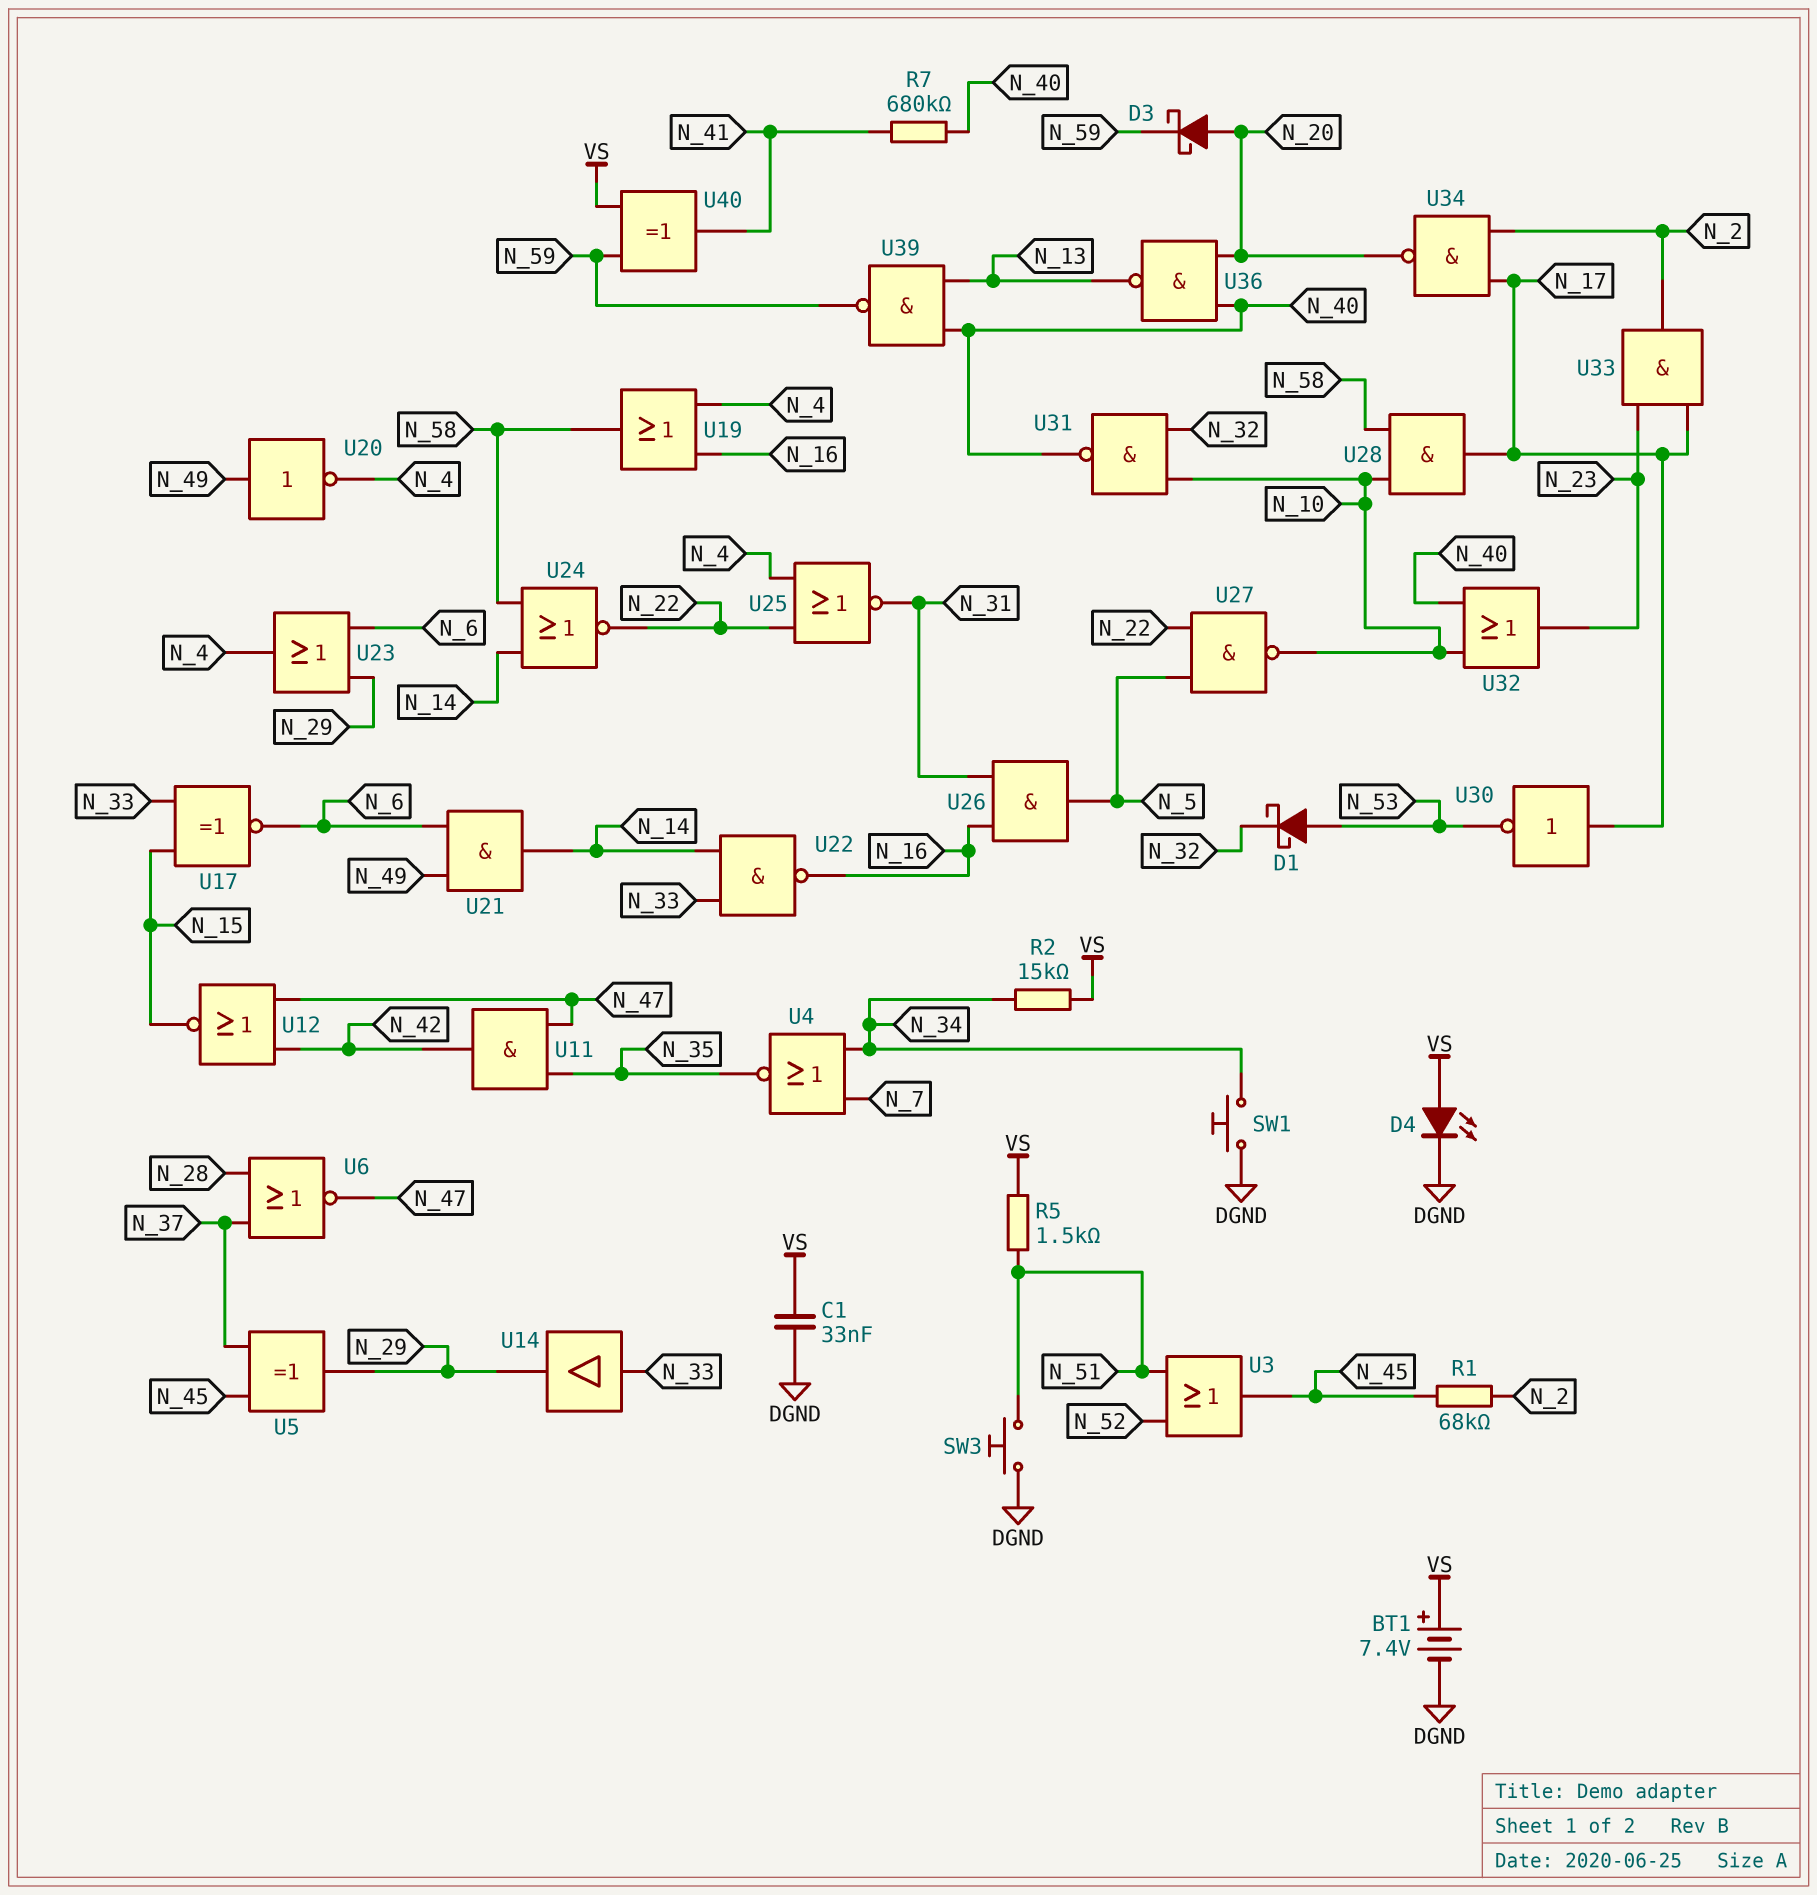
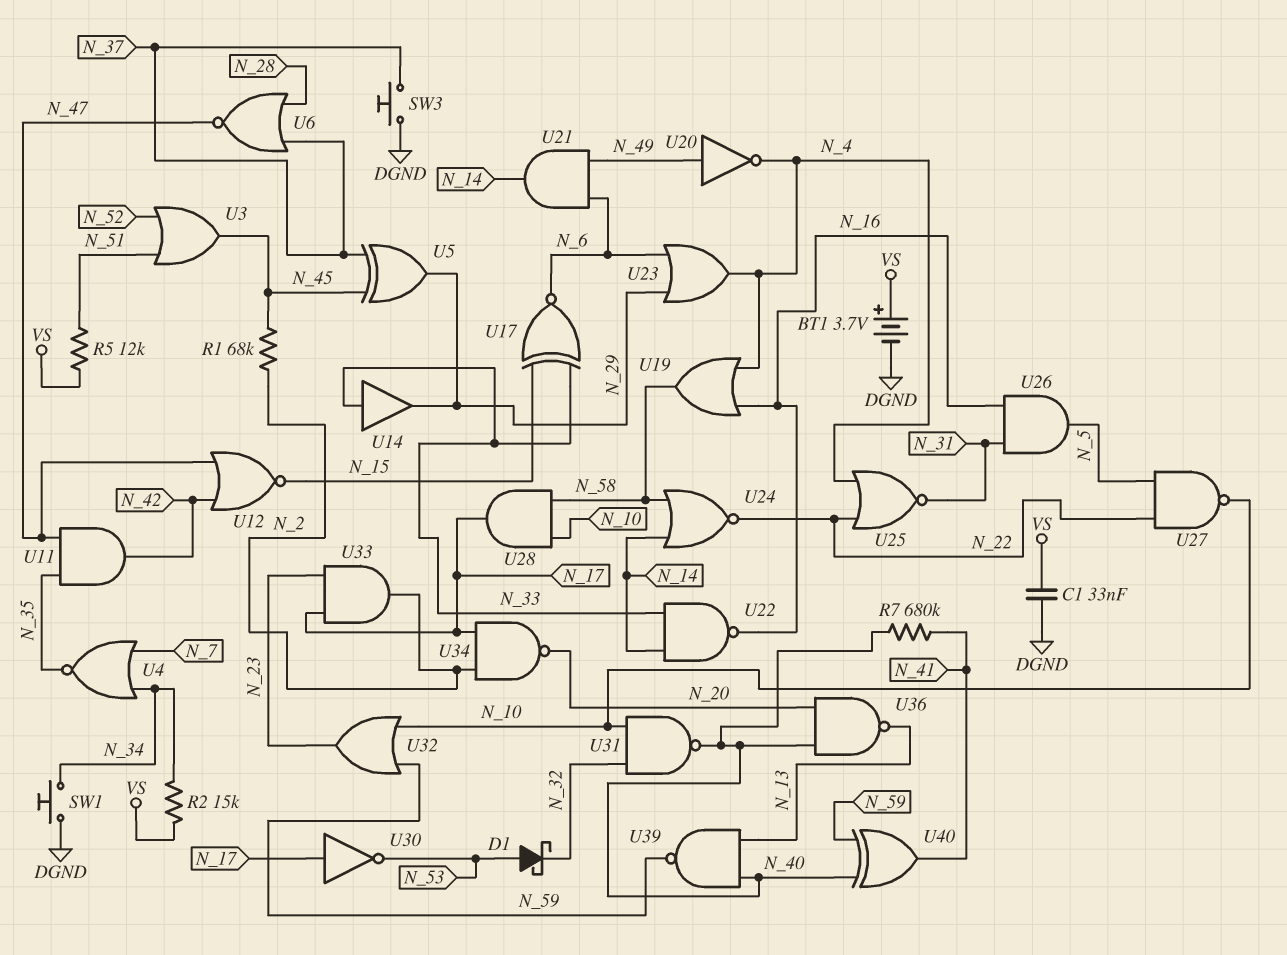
BT1: 7.4V (plus VS, minus DGND) -> 3.7V (plus VS, minus DGND)
D3: schottky (A N_20, K N_59) -> none
D4: LED (A VS, K DGND) -> none
R5: 1.5k (N_51, VS) -> 12k (N_51, VS)
SW3: button (DGND, N_51) -> button (DGND, N_37)
U32: OR (in N_10, in N_40, out N_23) -> OR (in N_10, in N_59, out N_23)
U40: XOR (in N_59, in VS, out N_41) -> XOR (in N_40, in N_59, out N_41)

